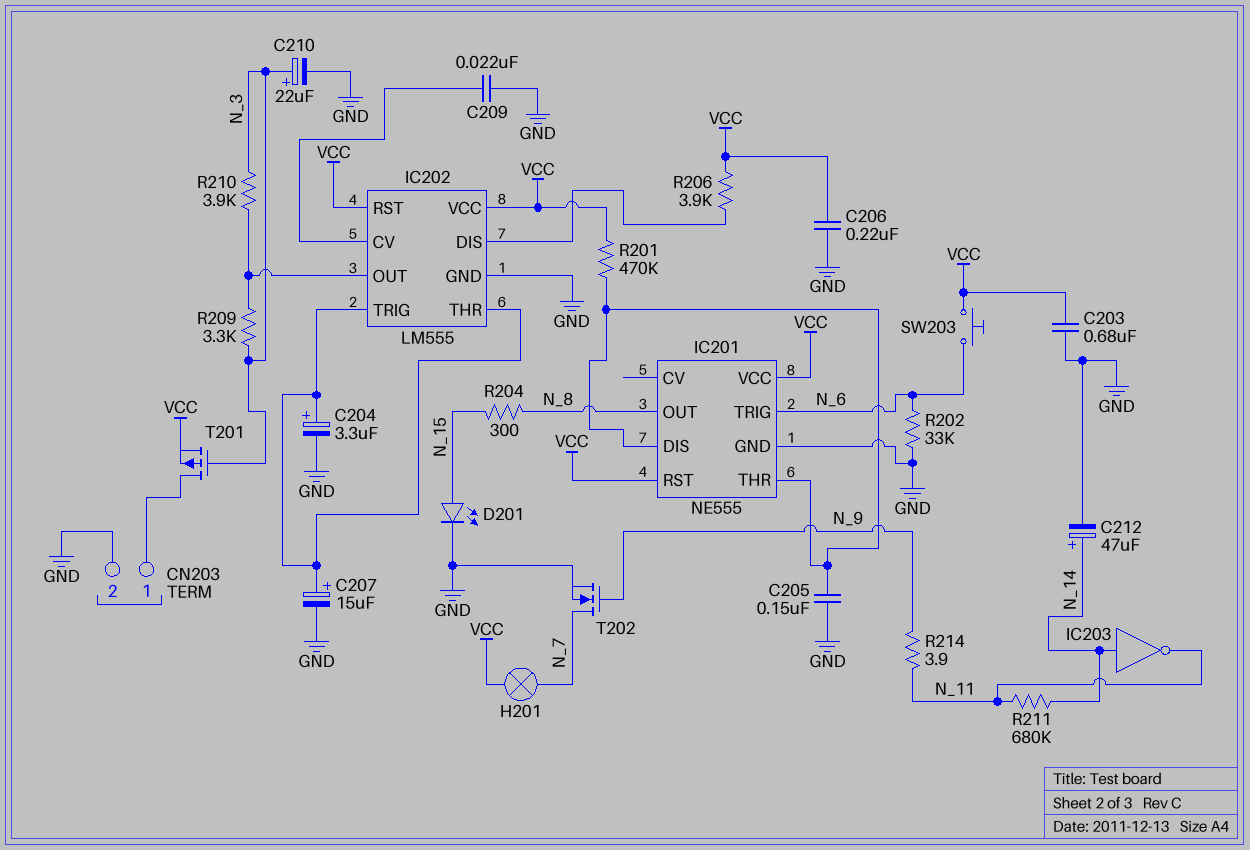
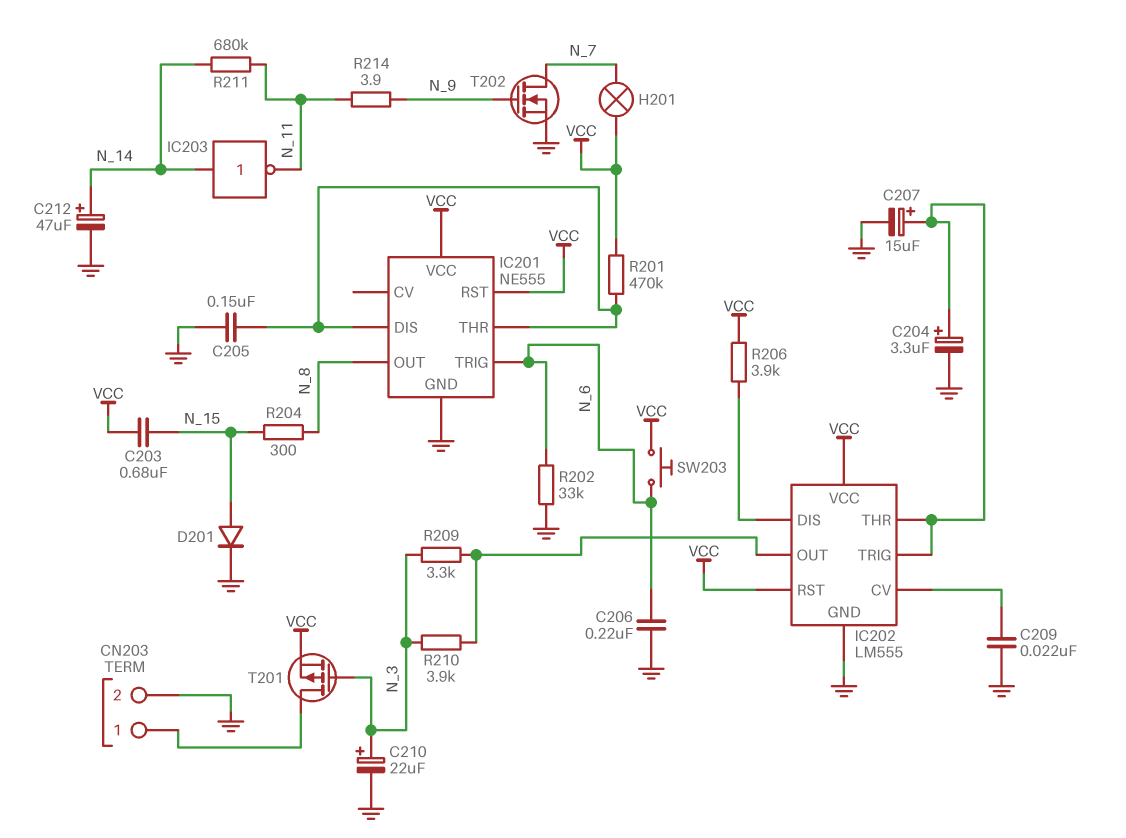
C203: 680nF (GND, VCC) -> 680nF (N_15, VCC)
C206: 220nF (GND, VCC) -> 220nF (GND, N_6)
D201: LED (A N_15, K GND) -> diode (A N_15, K GND)

